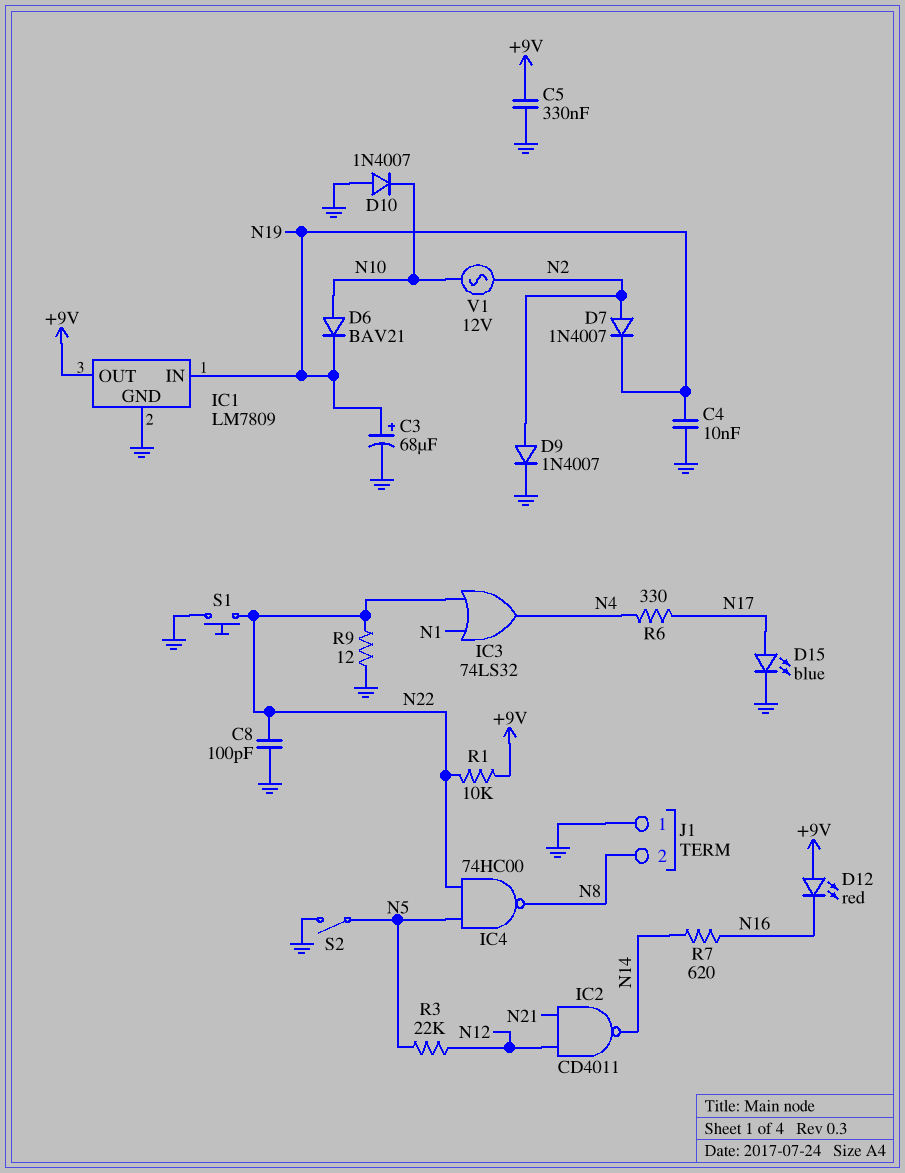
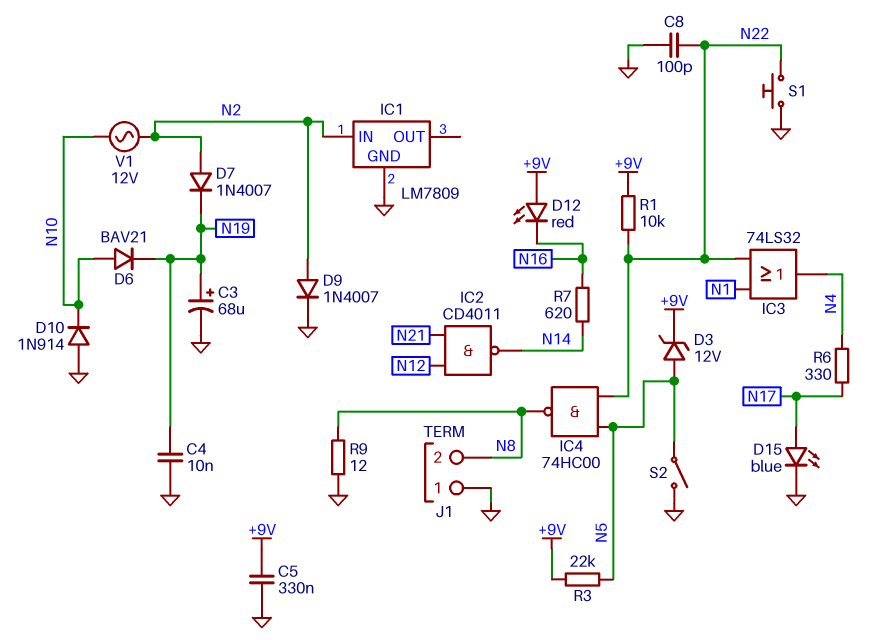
D3: none -> zener 12V (A N5, K +9V)
D10: diode 1N4007 (A GND, K N10) -> diode 1N914 (A GND, K N10)
IC1 pin IN: N19 -> N2
IC1 pin OUT: +9V -> none
R3: 22k (N5, N12) -> 22k (+9V, N5)
R9: 12 (GND, N22) -> 12 (GND, N8)

